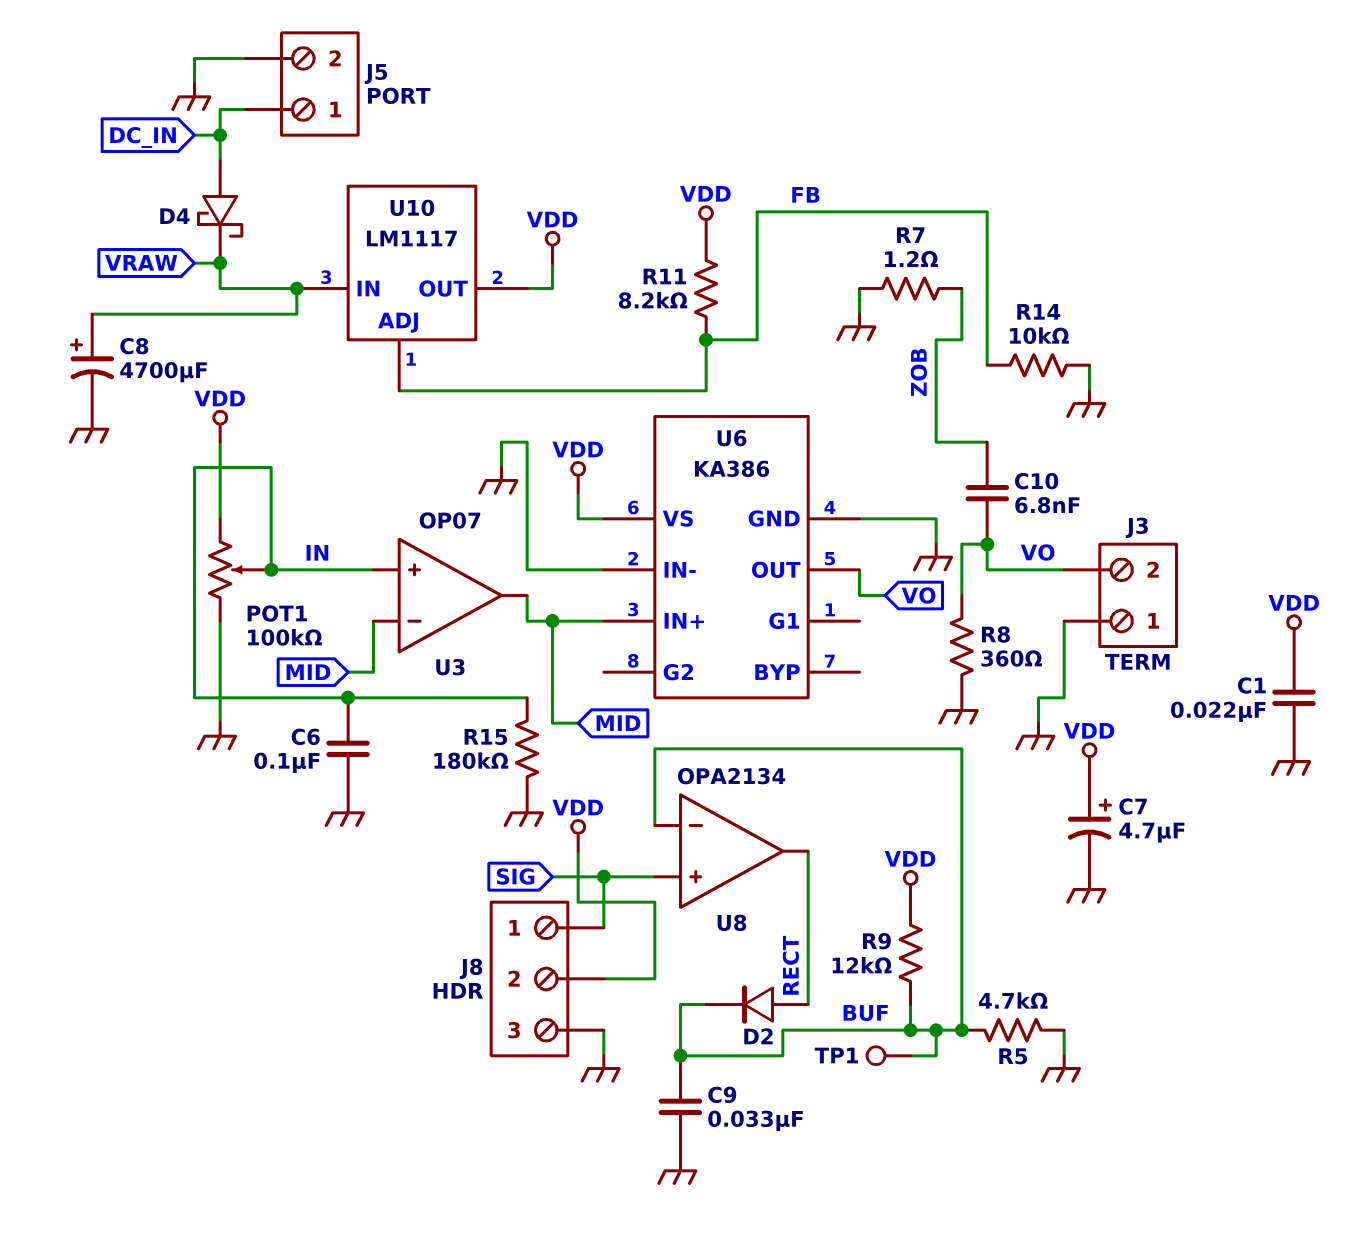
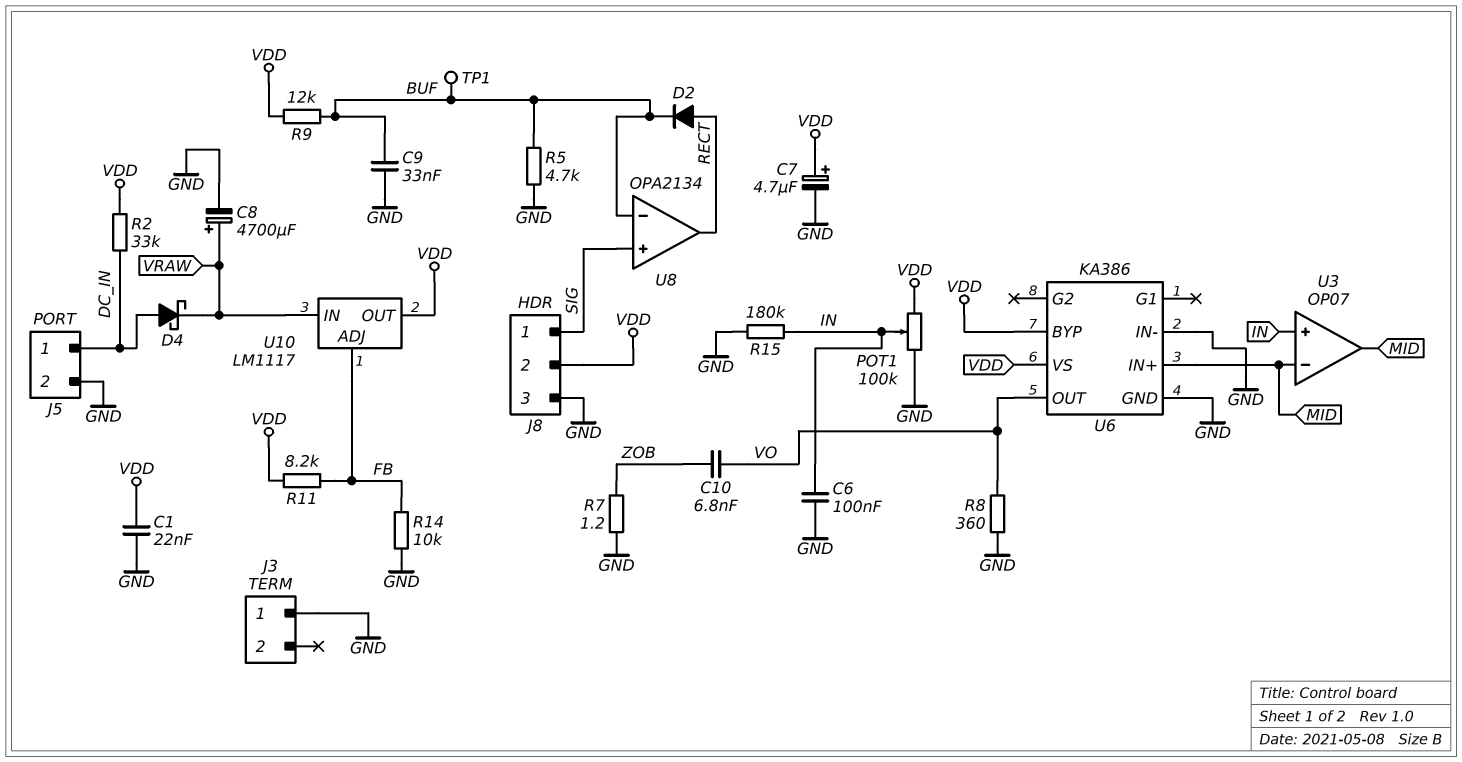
J3 pin 2: VO -> none
R2: none -> 33k (DC_IN, VDD)
U6 pin BYP: none -> VDD

